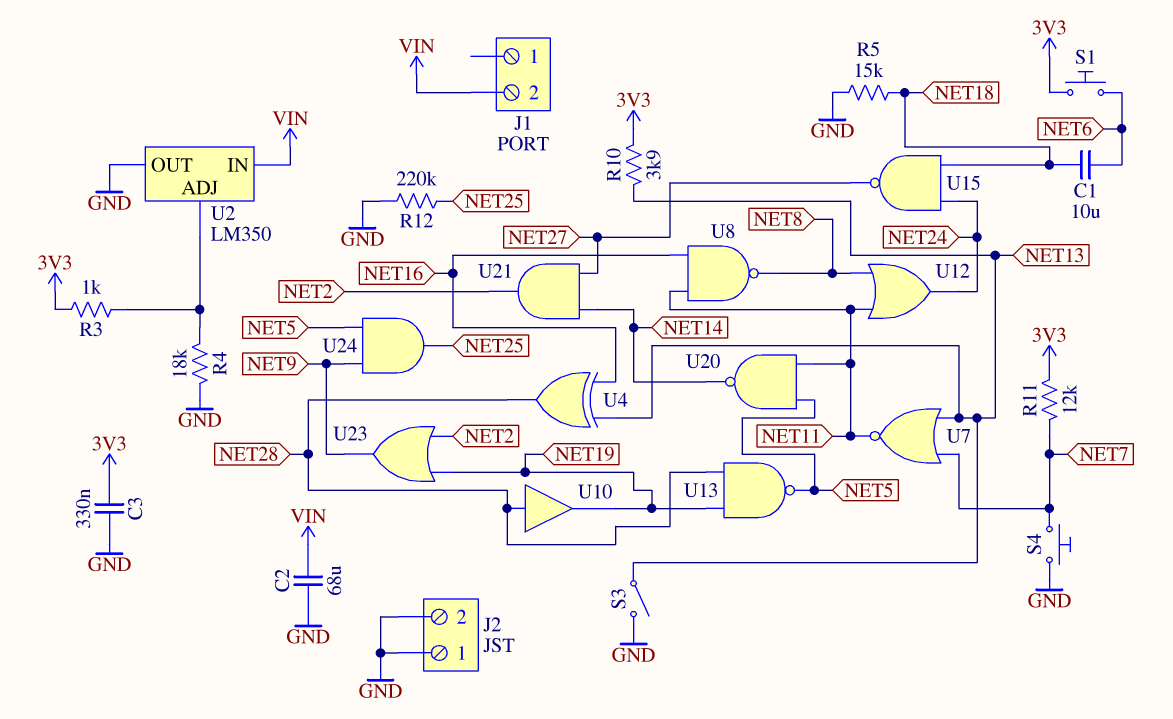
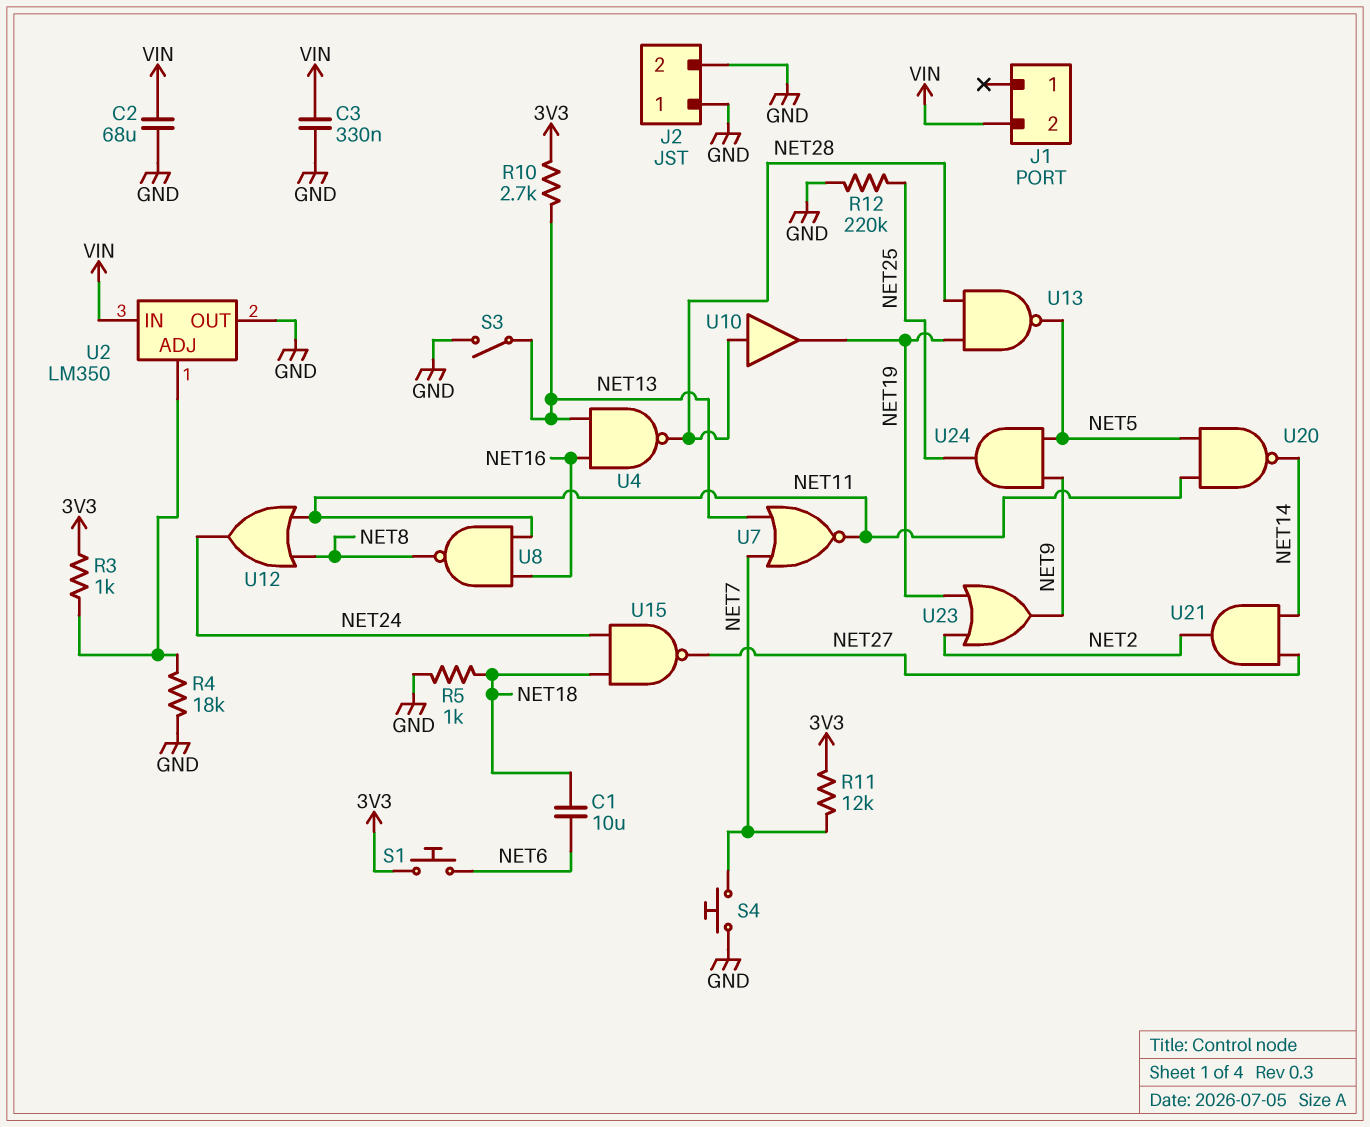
C3: 330nF (3V3, GND) -> 330nF (GND, VIN)
R5: 15k (GND, NET18) -> 1k (GND, NET18)
R10: 3.9k (3V3, NET13) -> 2.7k (3V3, NET13)
U4: XOR (in NET13, in NET16, out NET28) -> NAND (in NET13, in NET16, out NET28)

